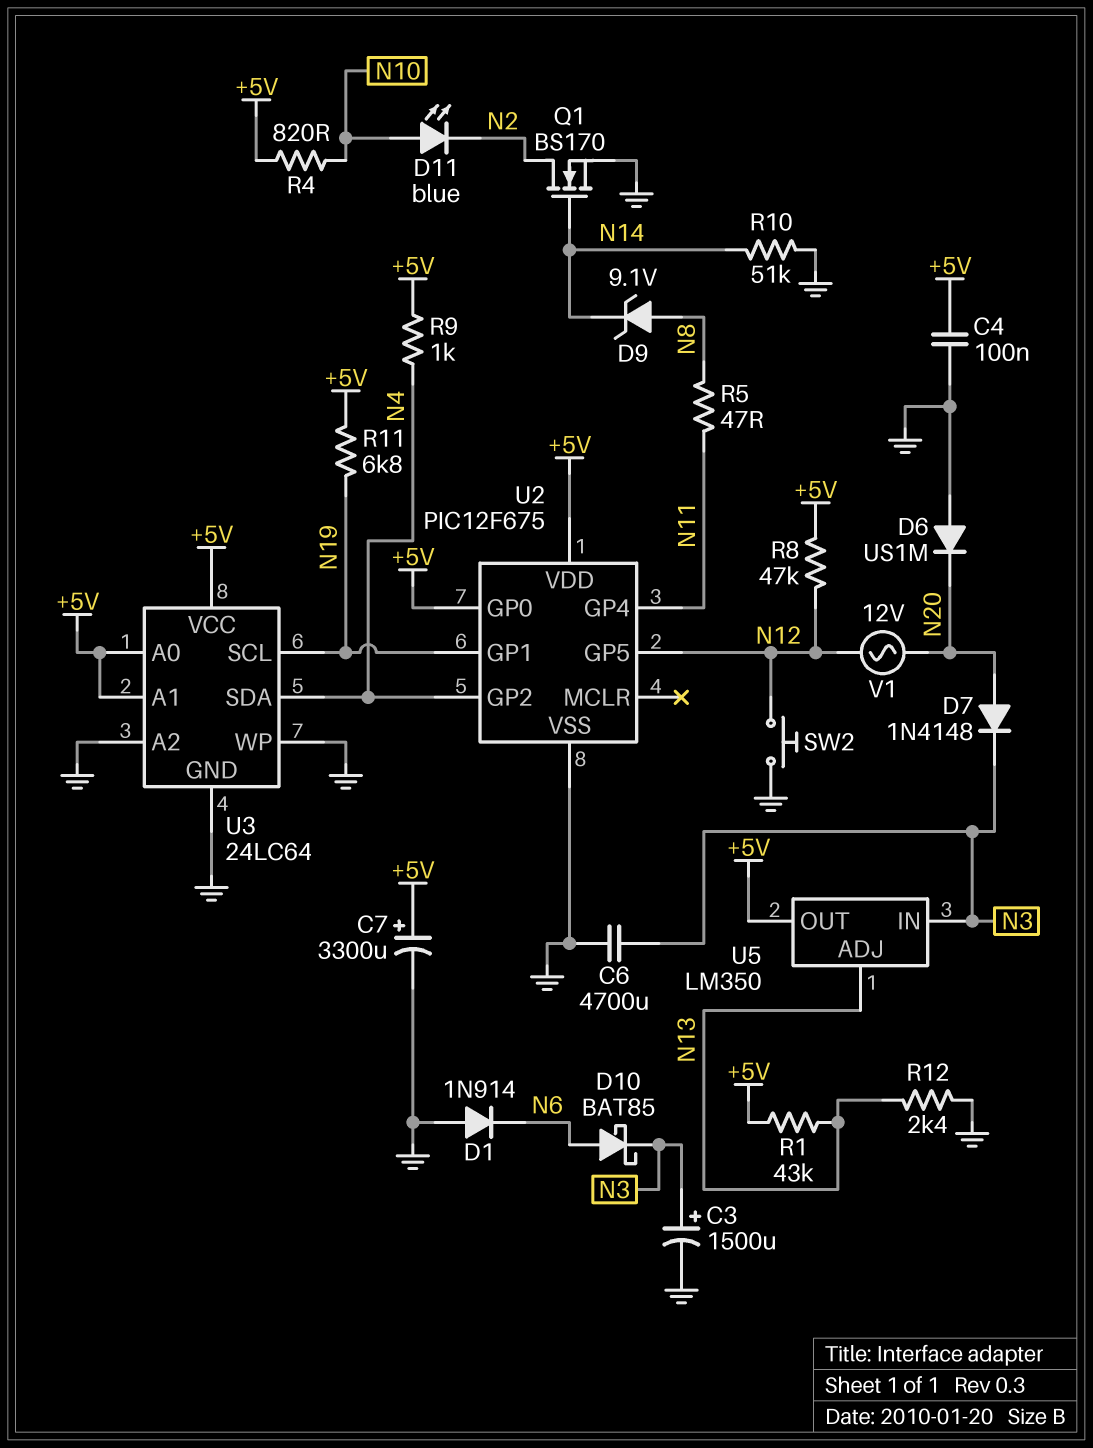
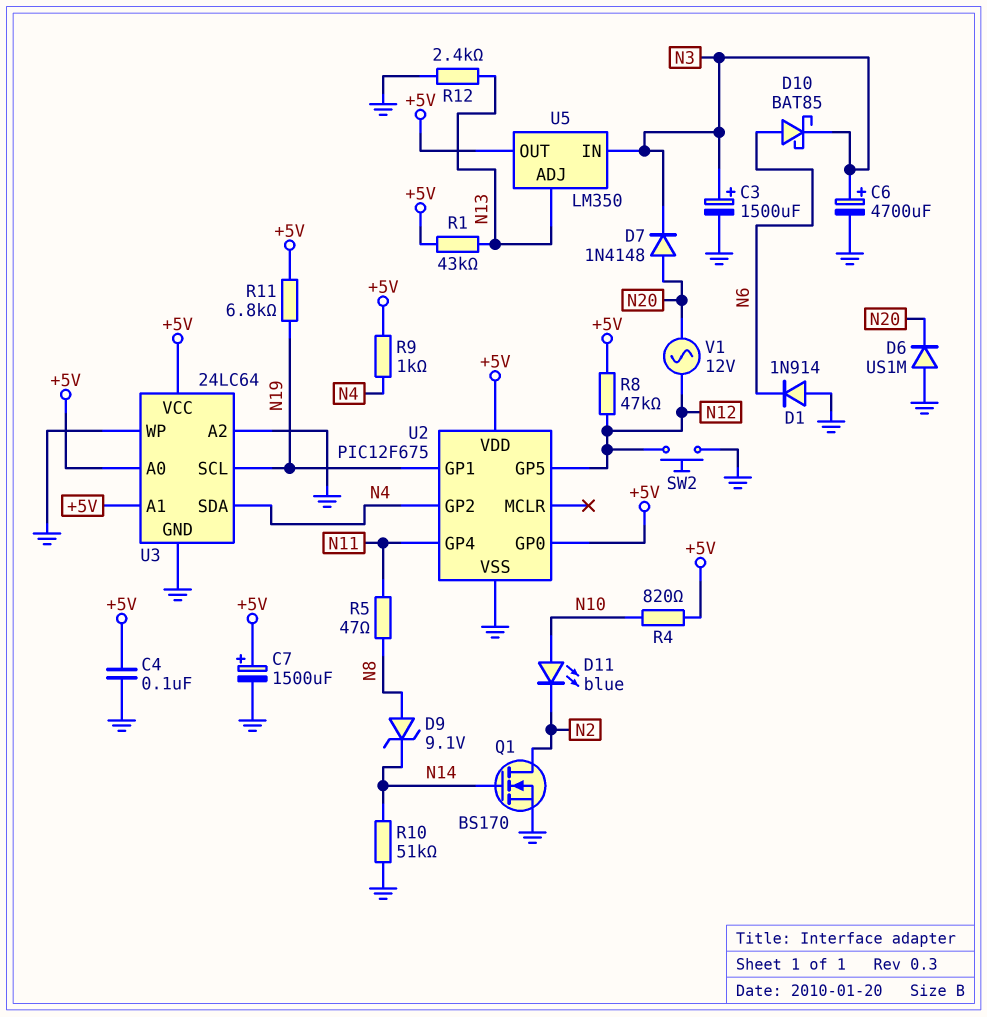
C6: 4700uF (GND, N3) -> 4700uF (plus N3, minus GND)
C7: 3300uF (plus +5V, minus GND) -> 1500uF (plus +5V, minus GND)

